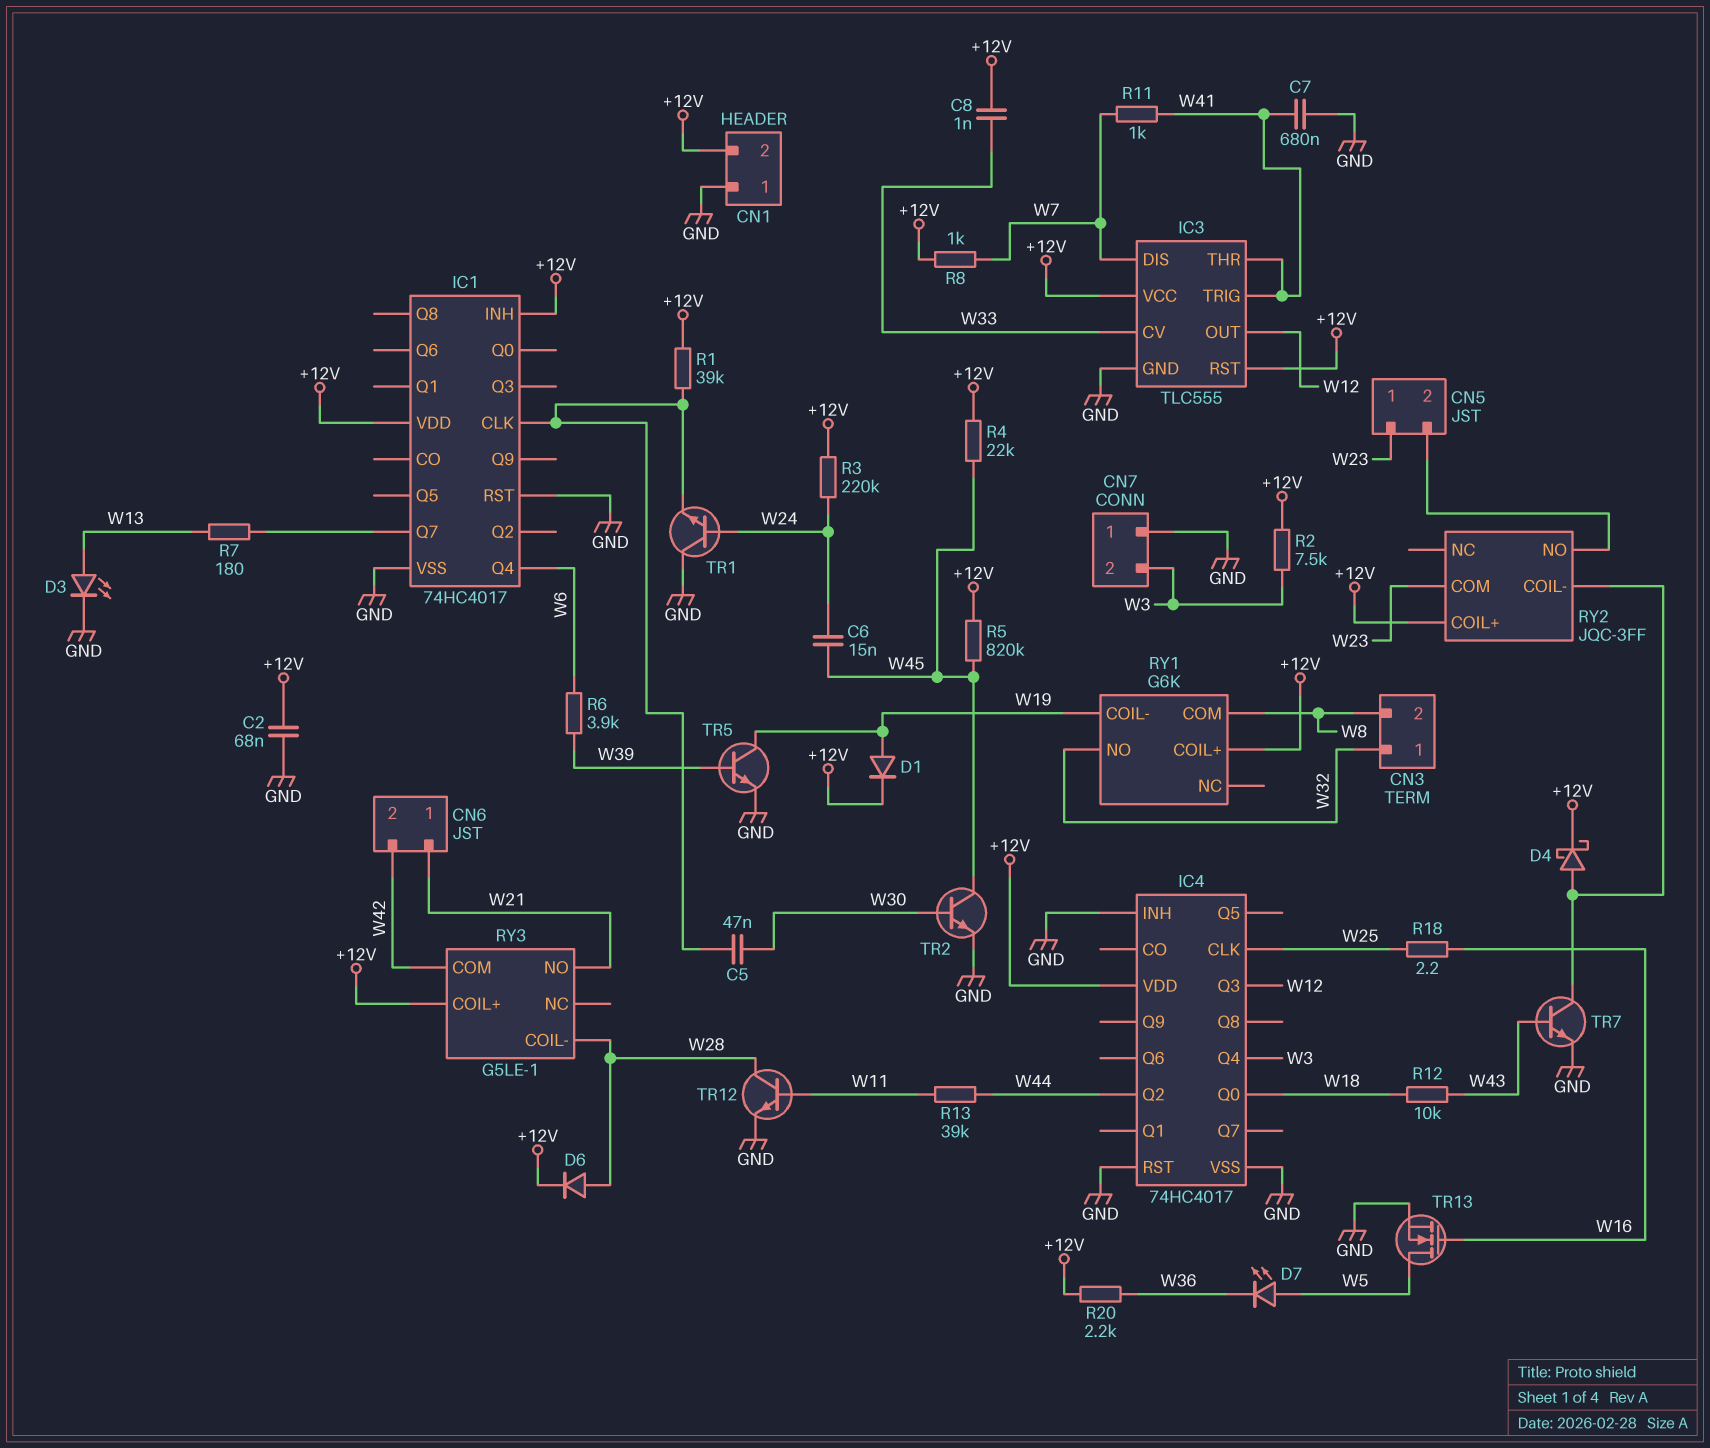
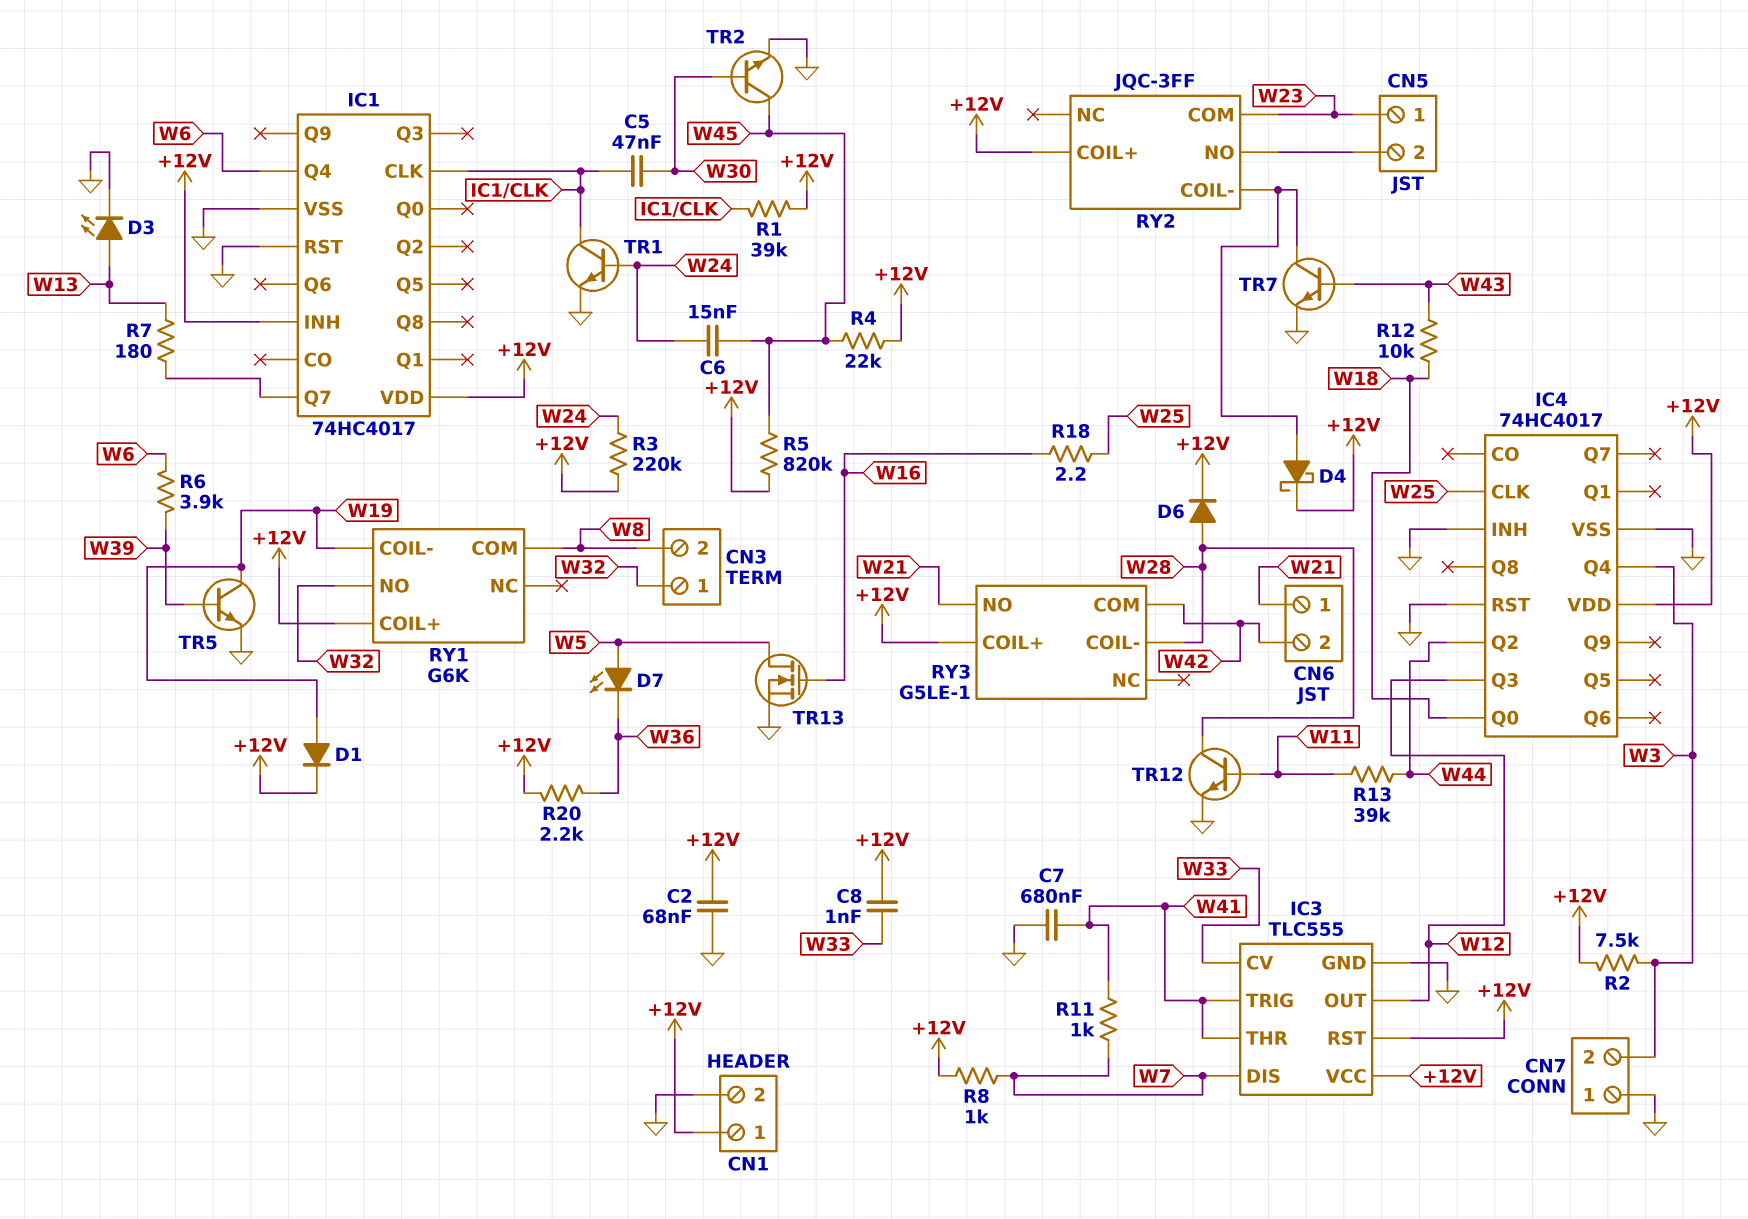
CN1 pin 1: GND -> +12V
CN1 pin 2: +12V -> GND
TR1: NPN (B W24, C GND, E IC1/CLK) -> NPN (B W24, C IC1/CLK, E GND)

